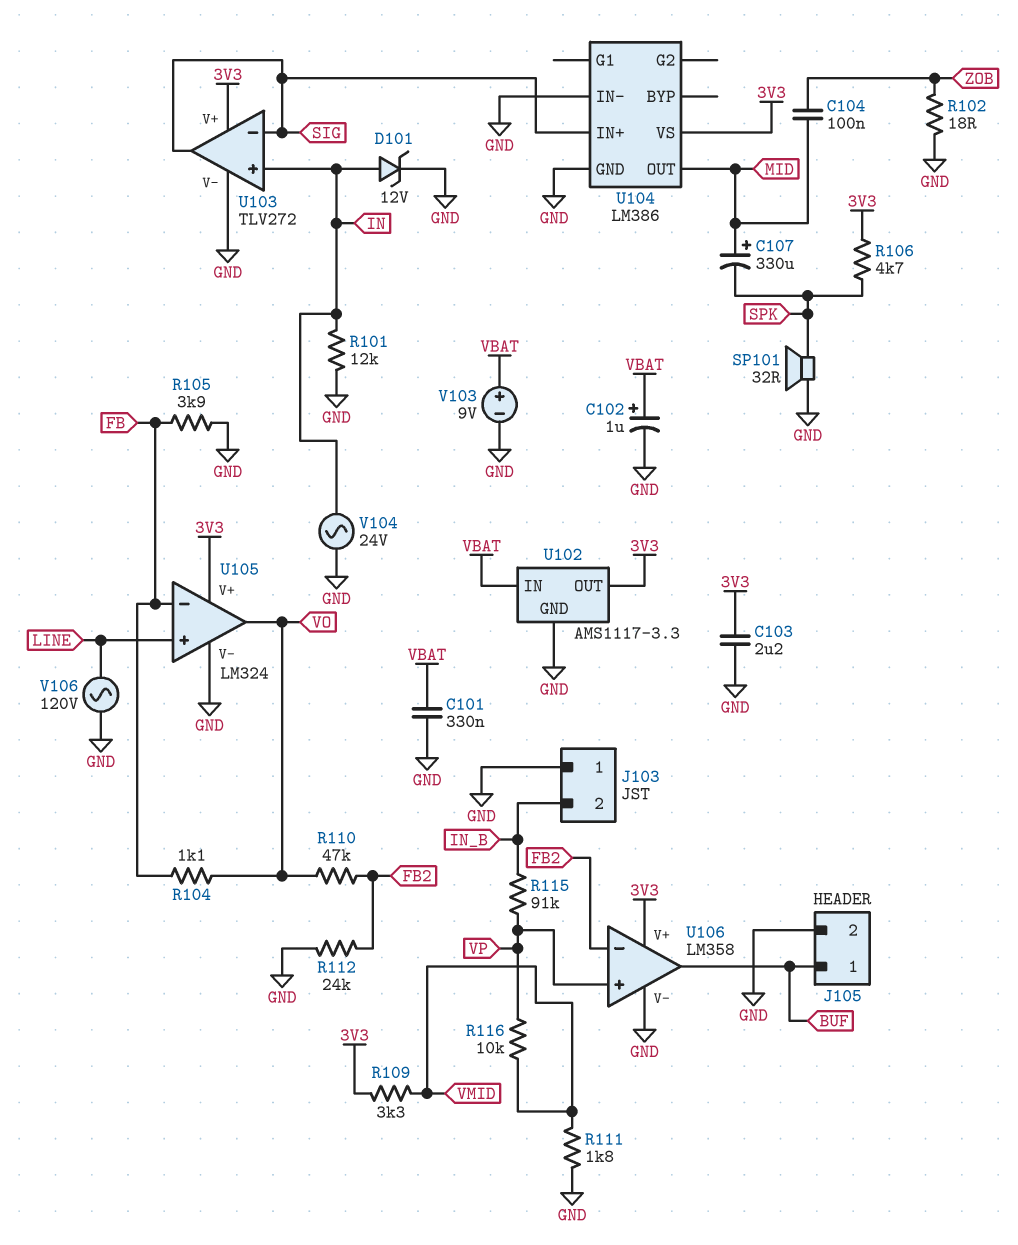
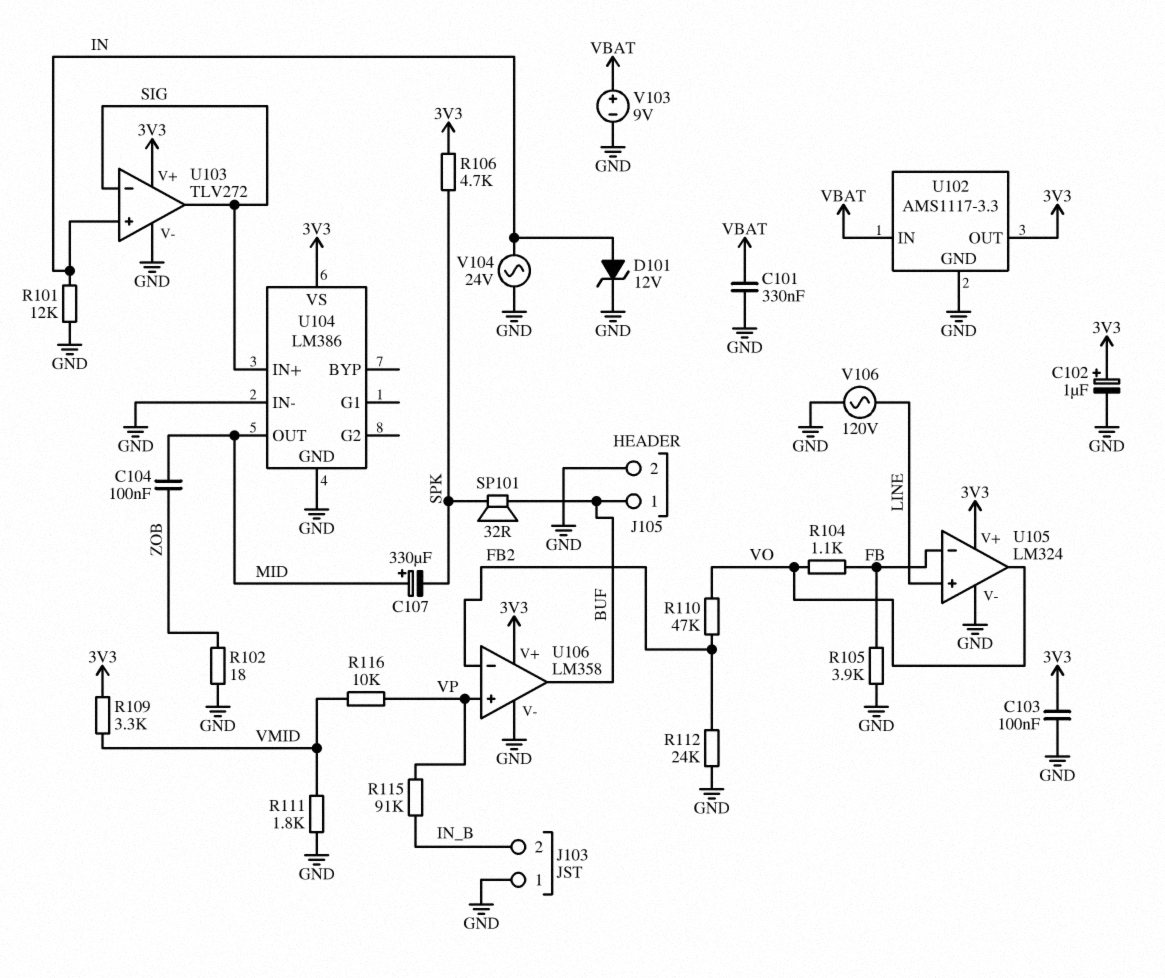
C102: 1uF (plus VBAT, minus GND) -> 1uF (plus 3V3, minus GND)
C103: 2.2uF (3V3, GND) -> 100nF (3V3, GND)
SP101: speaker 32R (GND, SPK) -> speaker 32R (BUF, SPK)

